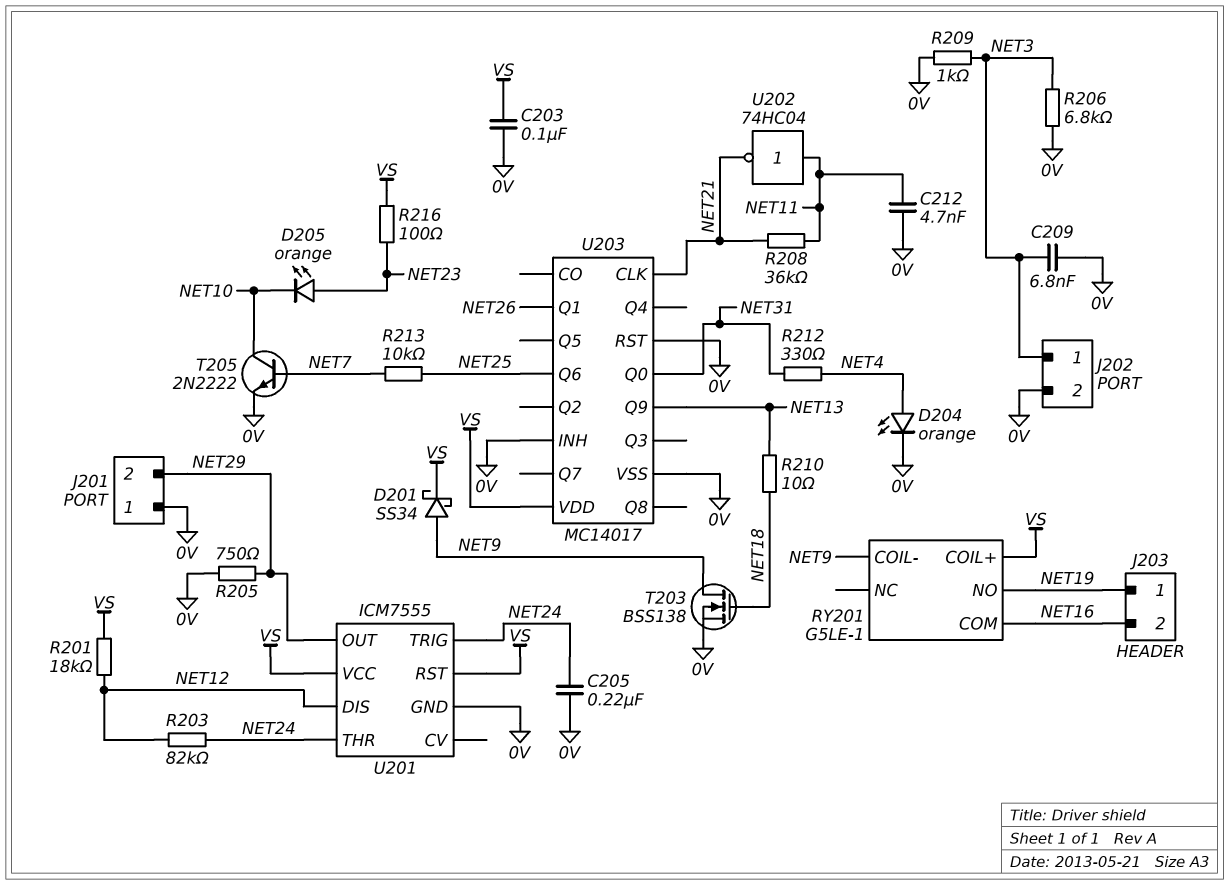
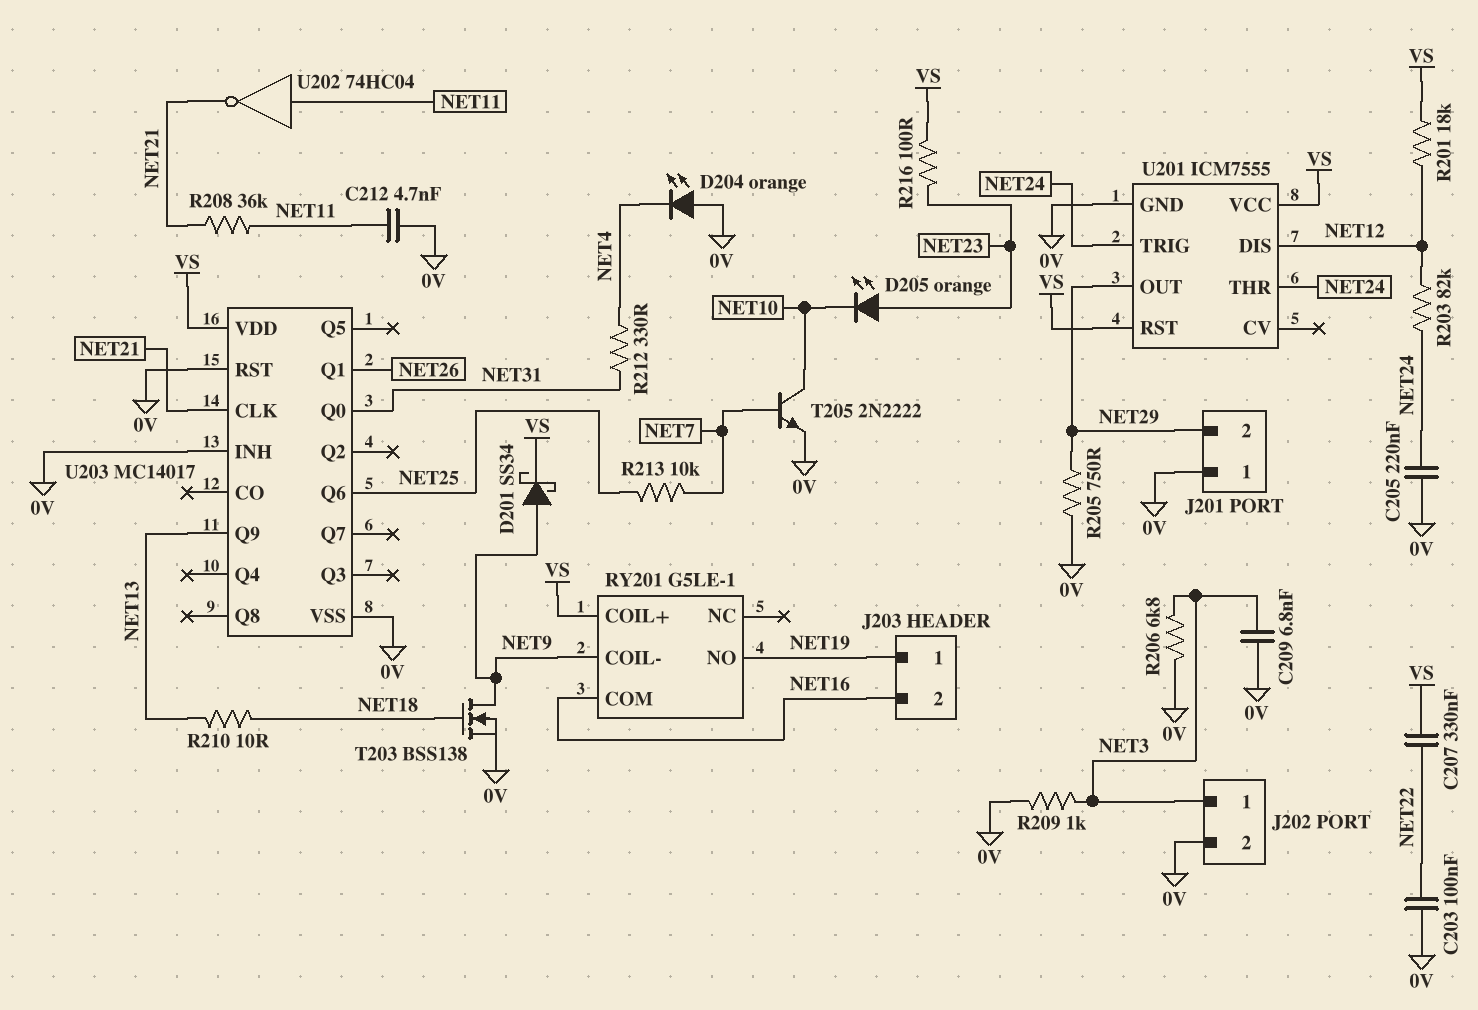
C203: 100nF (0V, VS) -> 100nF (0V, NET22)
C207: none -> 330nF (NET22, VS)
D204: LED orange (A NET4, K 0V) -> LED orange (A 0V, K NET4)

